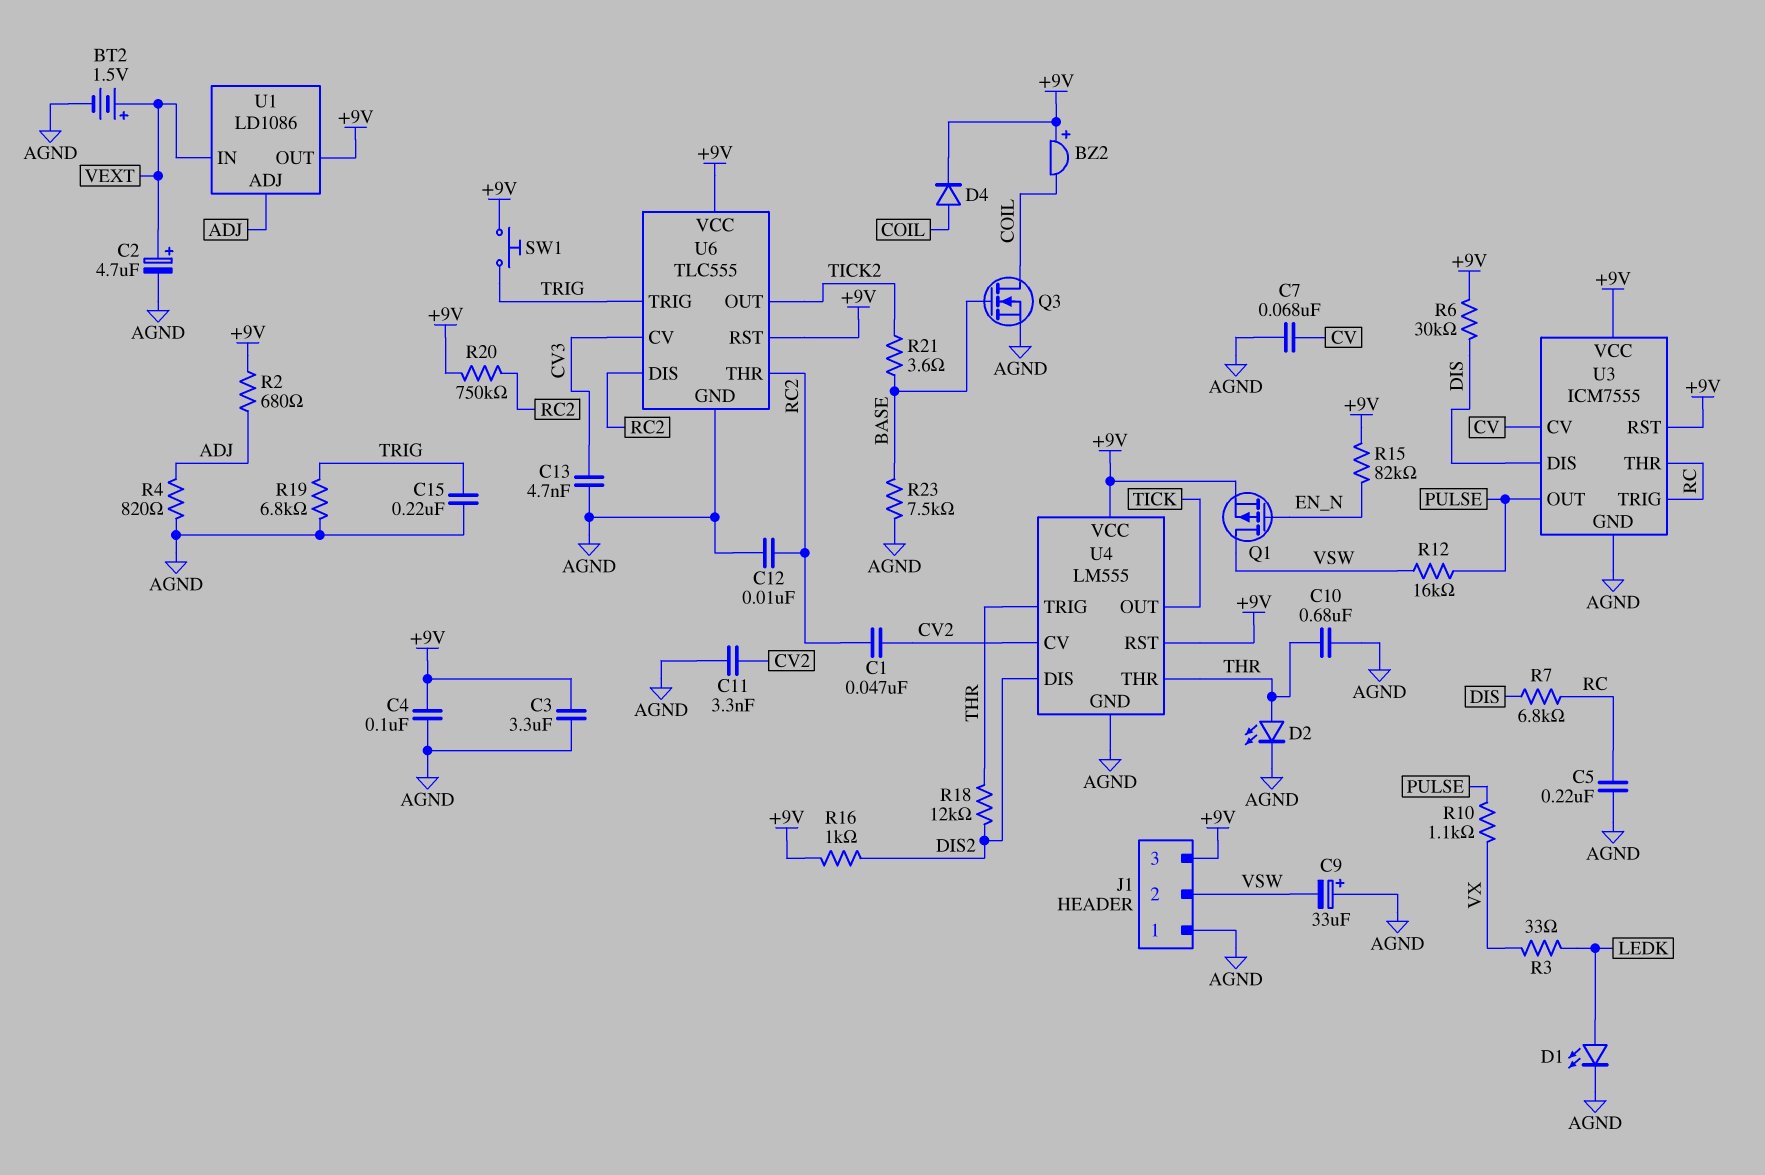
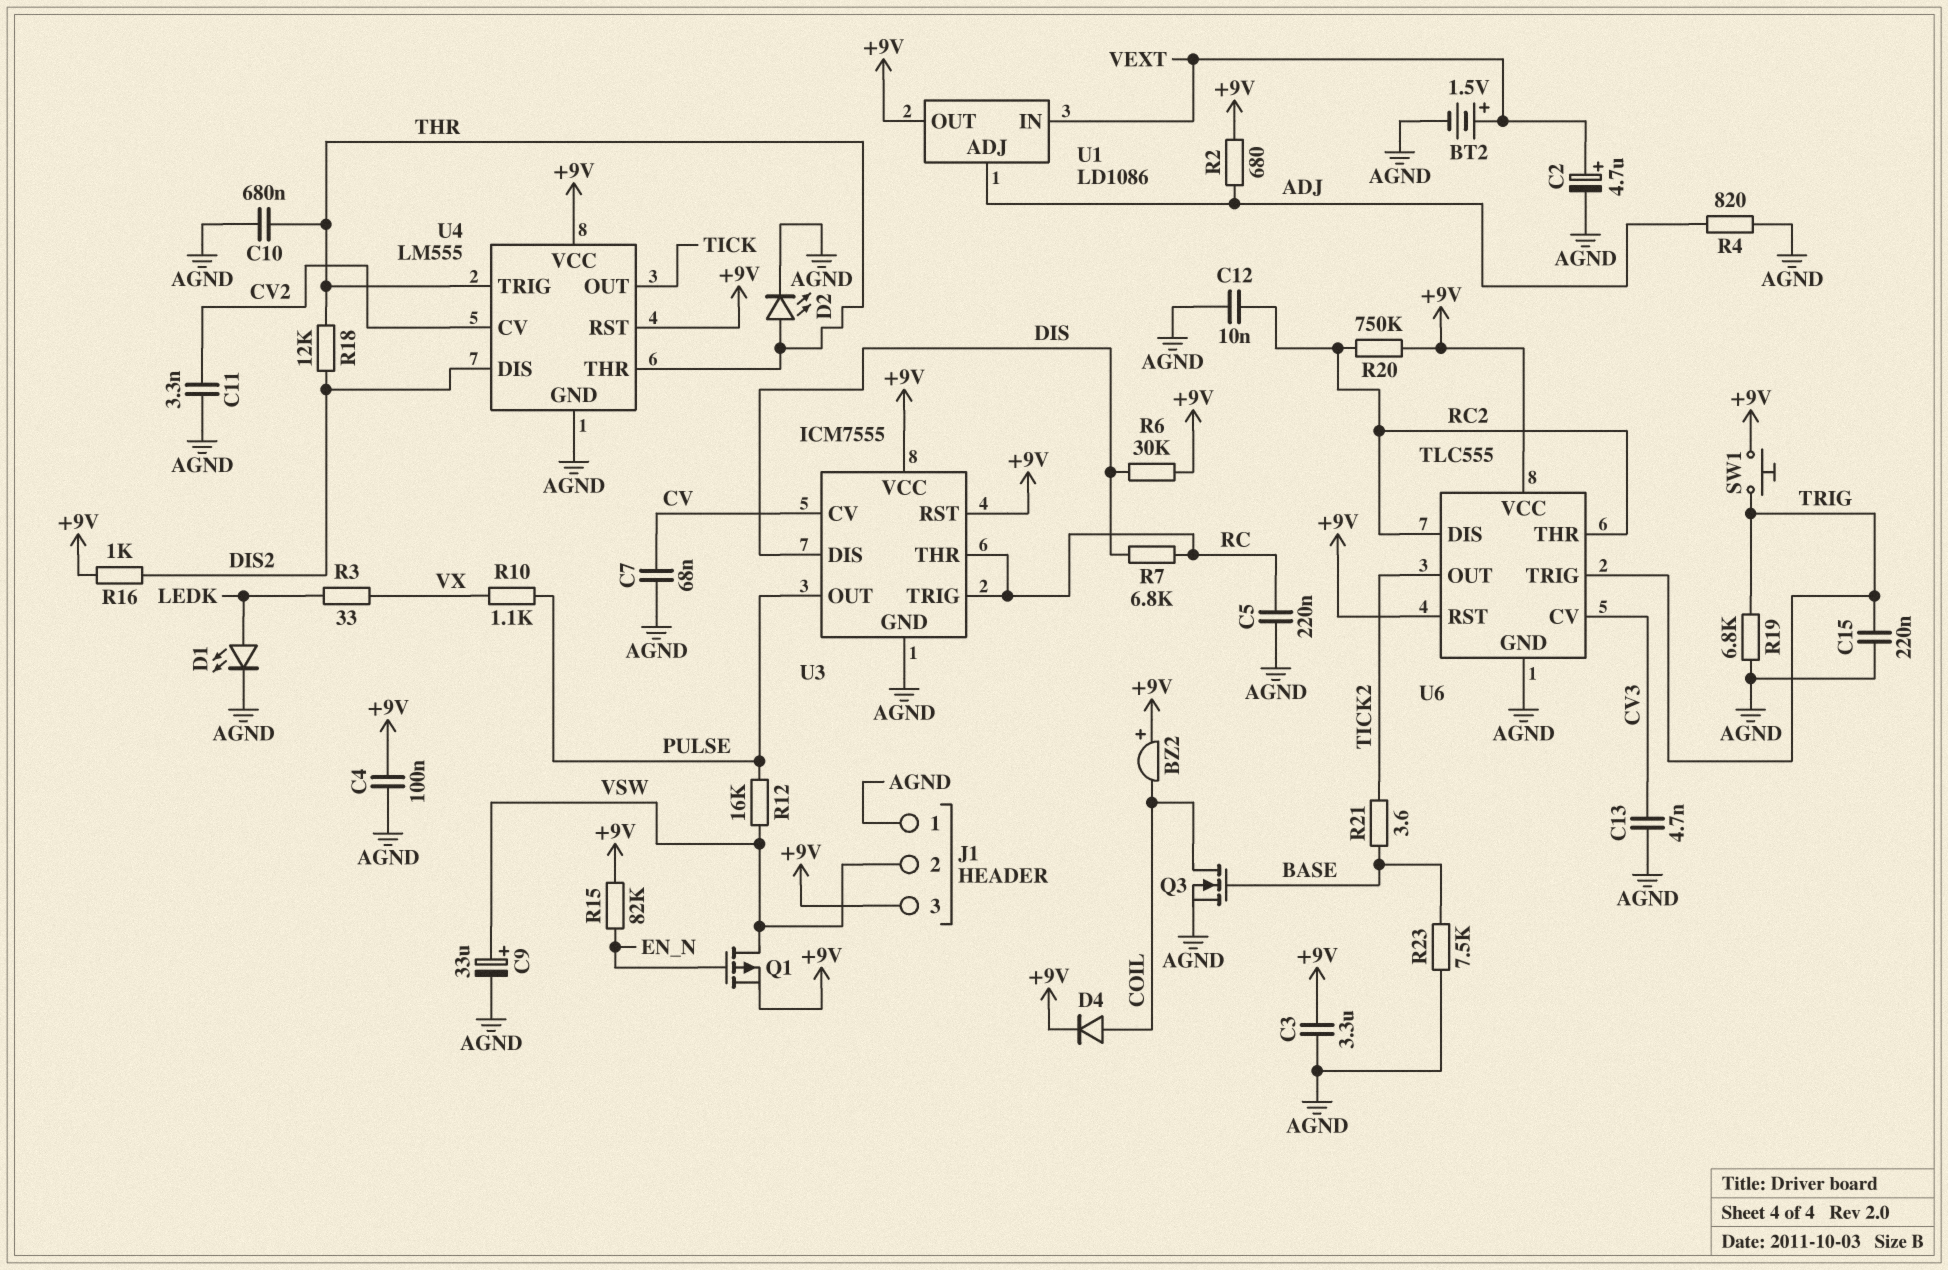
C1: 47nF (CV2, RC2) -> none
C9: 33uF (plus AGND, minus VSW) -> 33uF (plus VSW, minus AGND)

